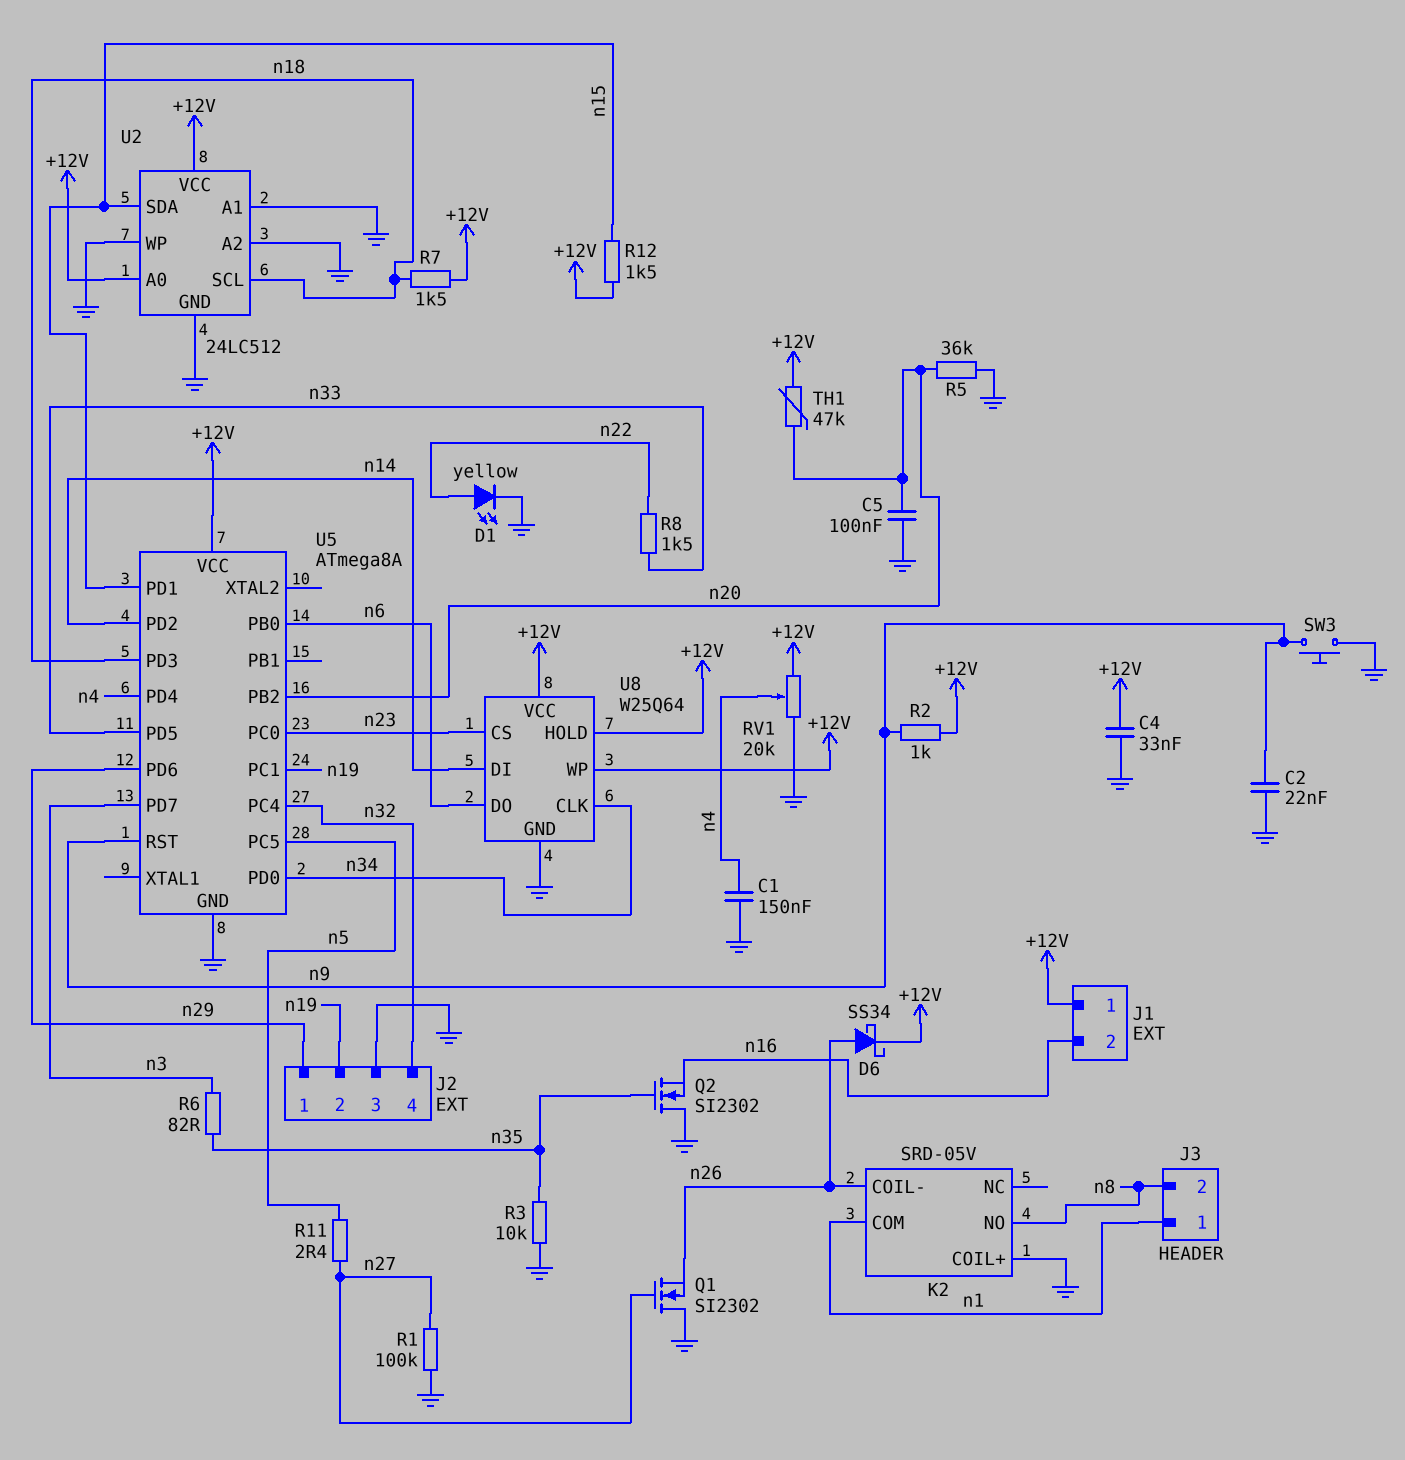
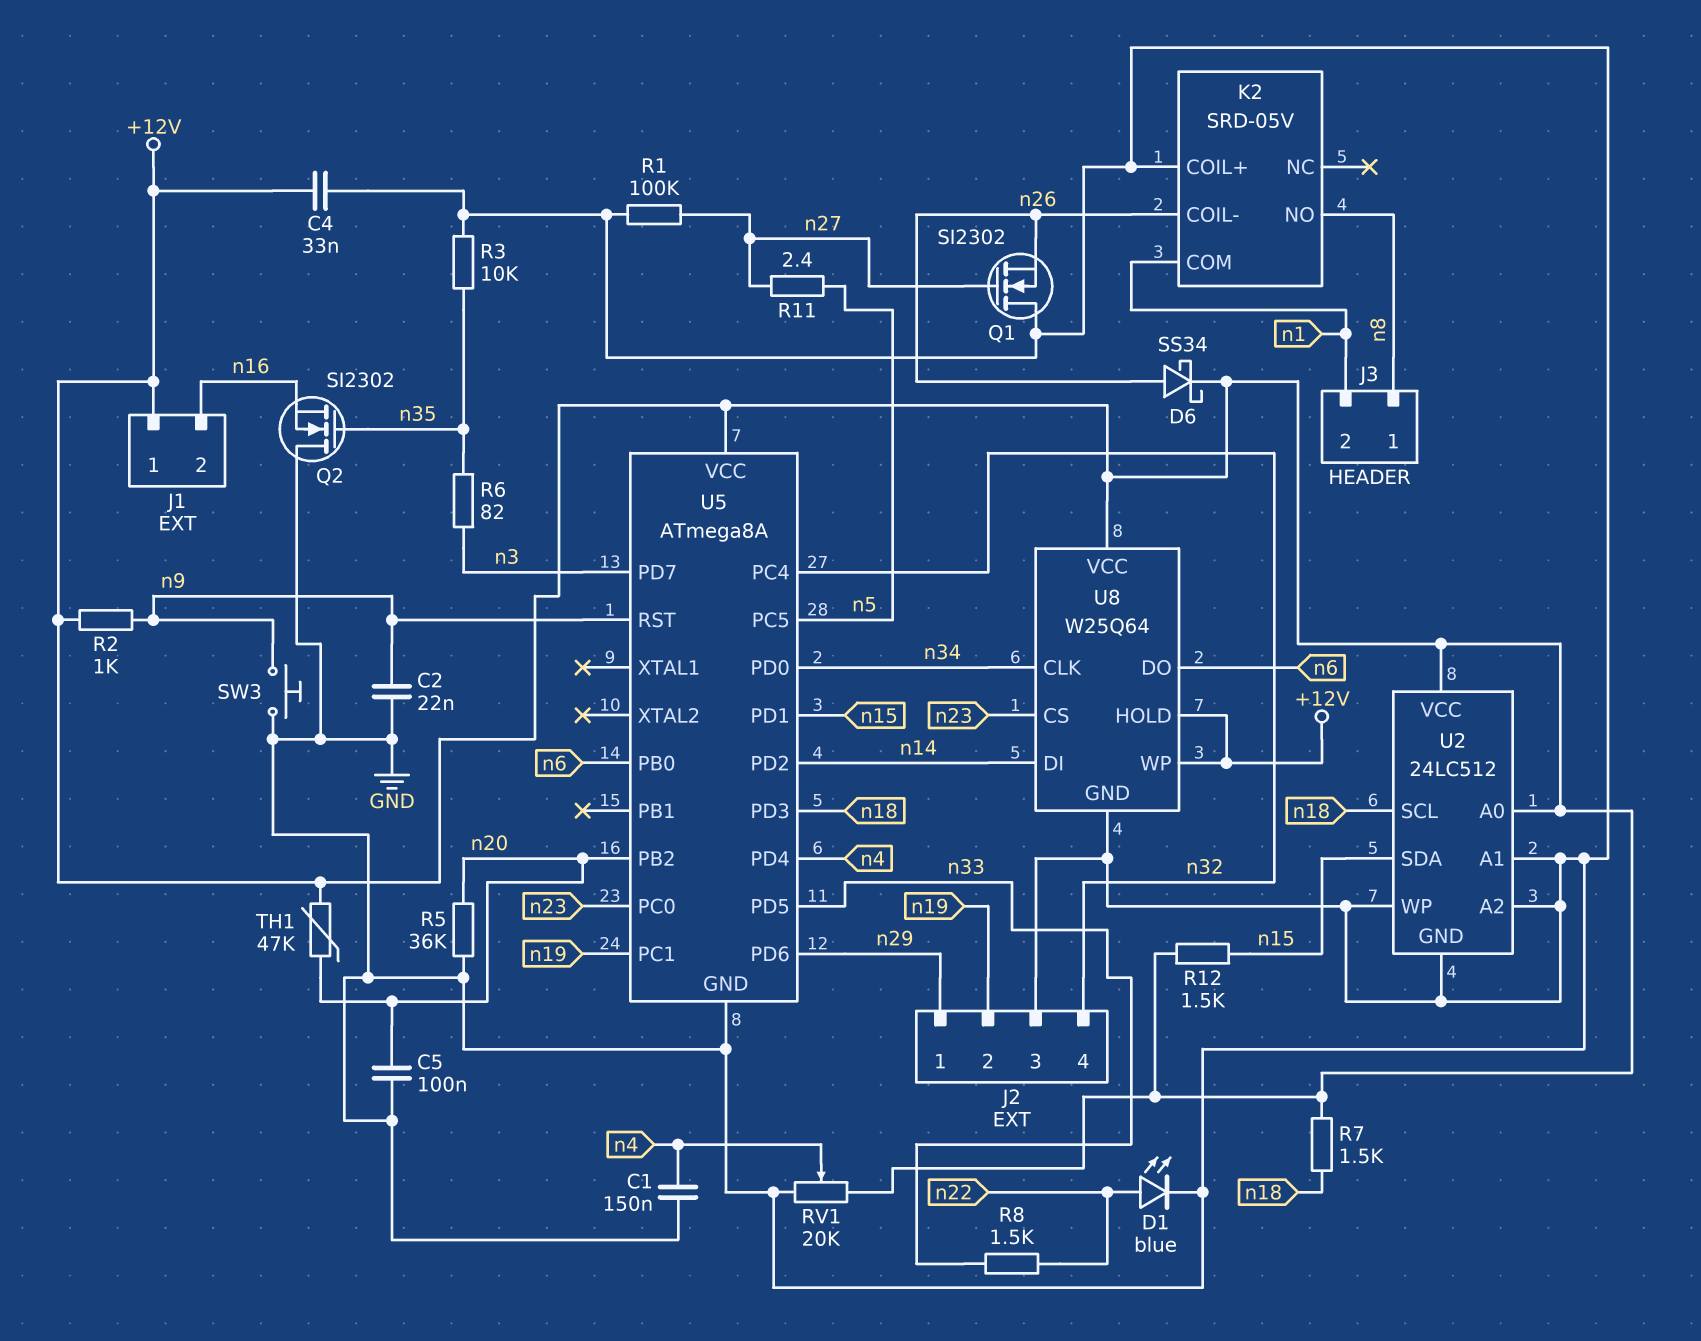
D1: LED yellow (A n22, K GND) -> LED blue (A n22, K GND)
J3 pin 1: n1 -> n8
J3 pin 2: n8 -> n1

